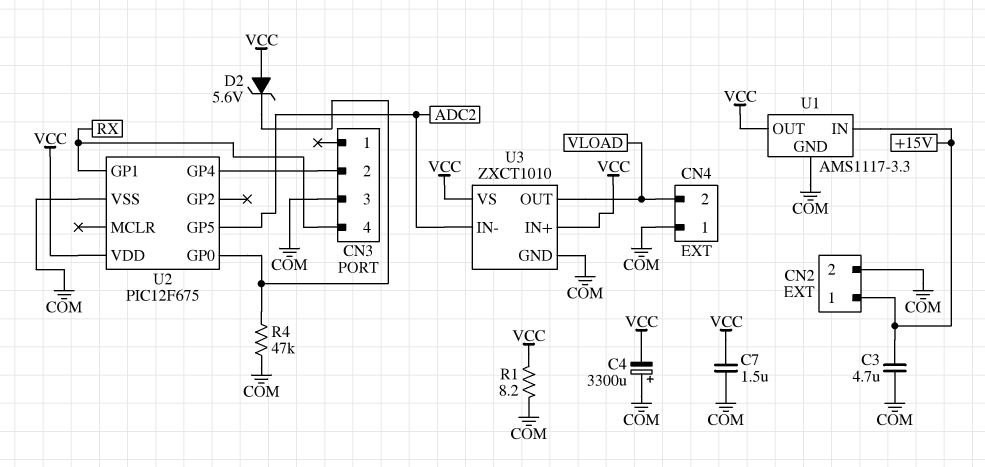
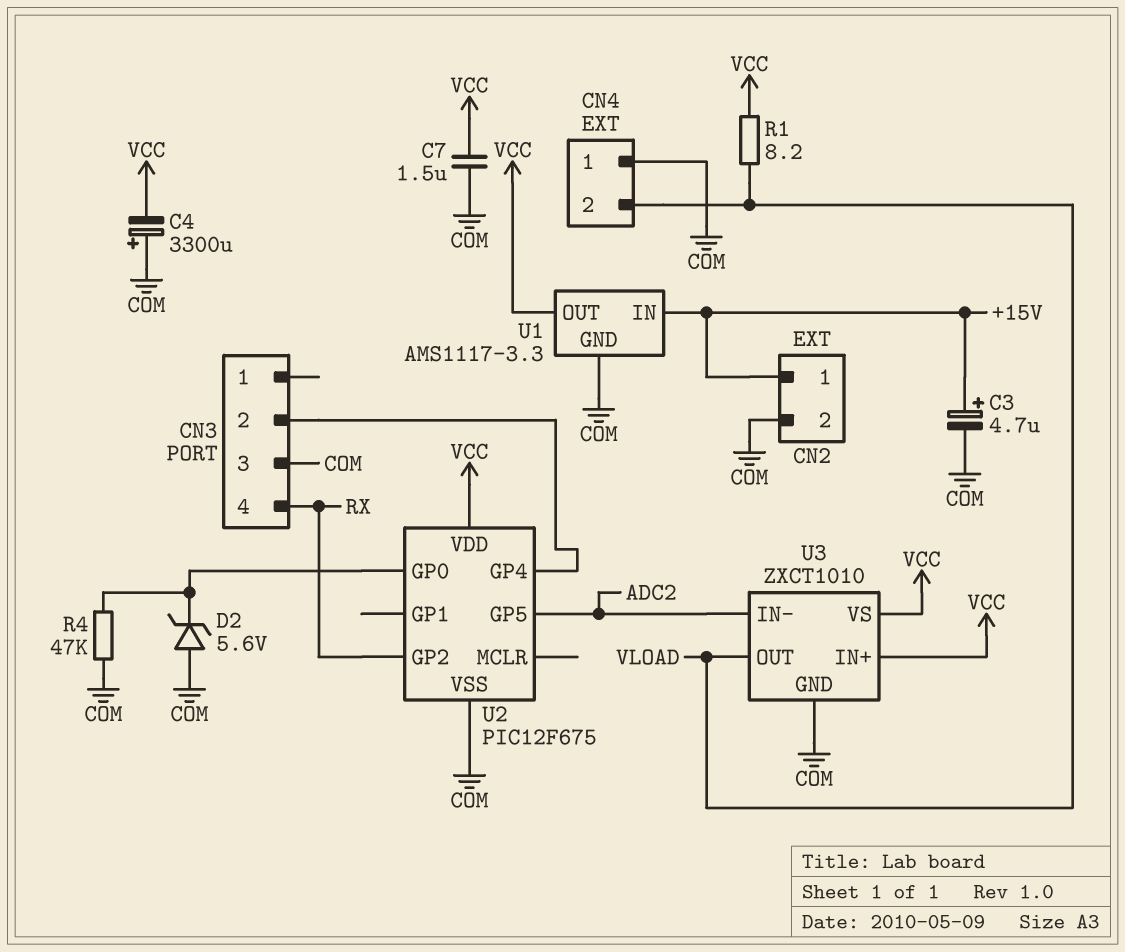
C3: 4.7uF (+15V, COM) -> 4.7uF (plus +15V, minus COM)
D2: zener 5.6V (A VCC, K U2/GP0) -> zener 5.6V (A COM, K U2/GP0)
R1: 8.2 (COM, VCC) -> 8.2 (VCC, VLOAD)
U2 pin GP1: RX -> none
U2 pin GP2: none -> RX

